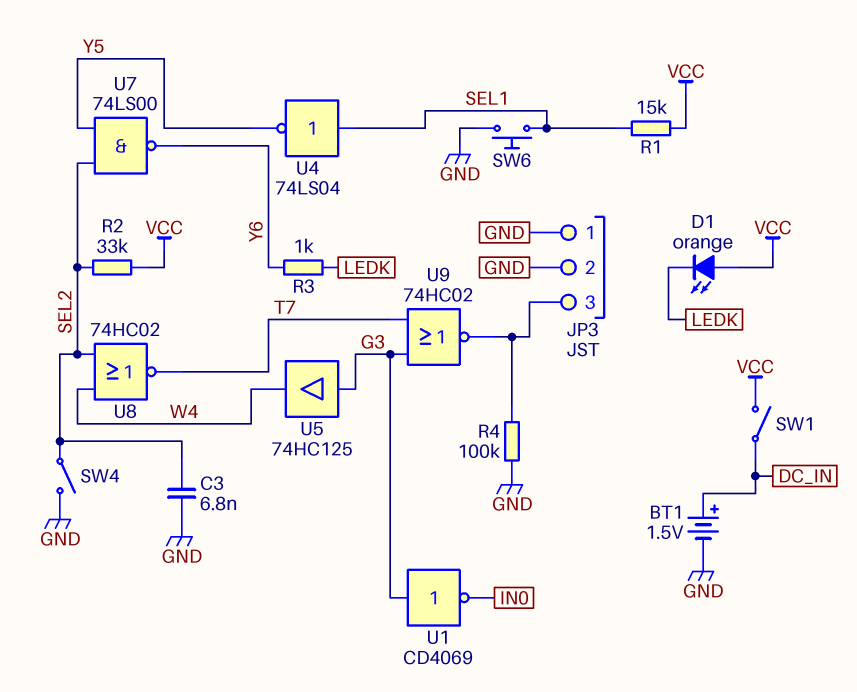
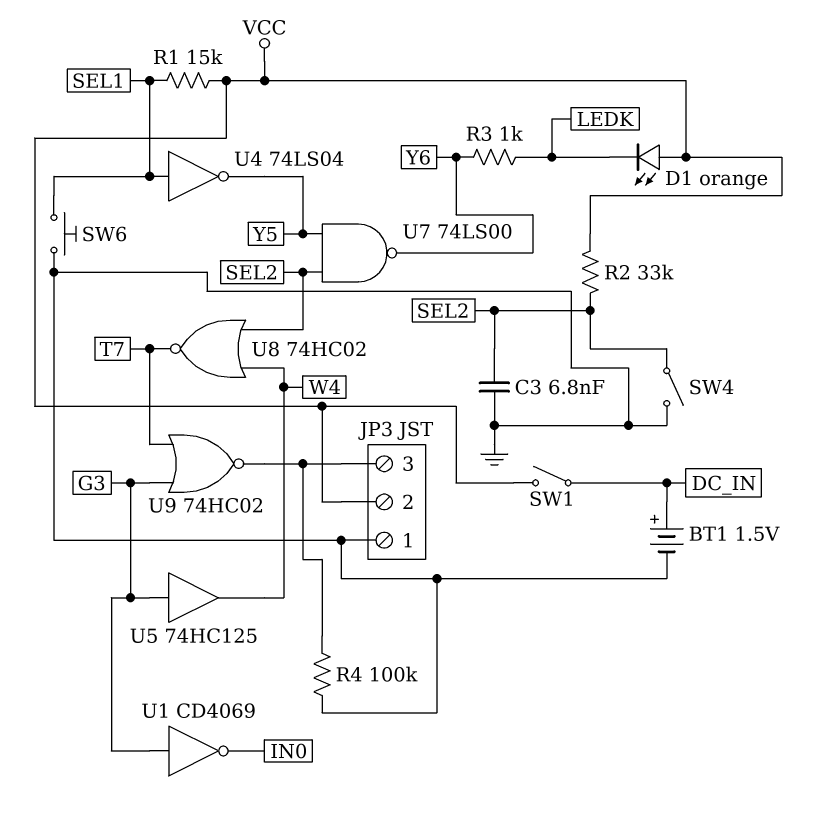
JP3 pin 2: GND -> VCC

